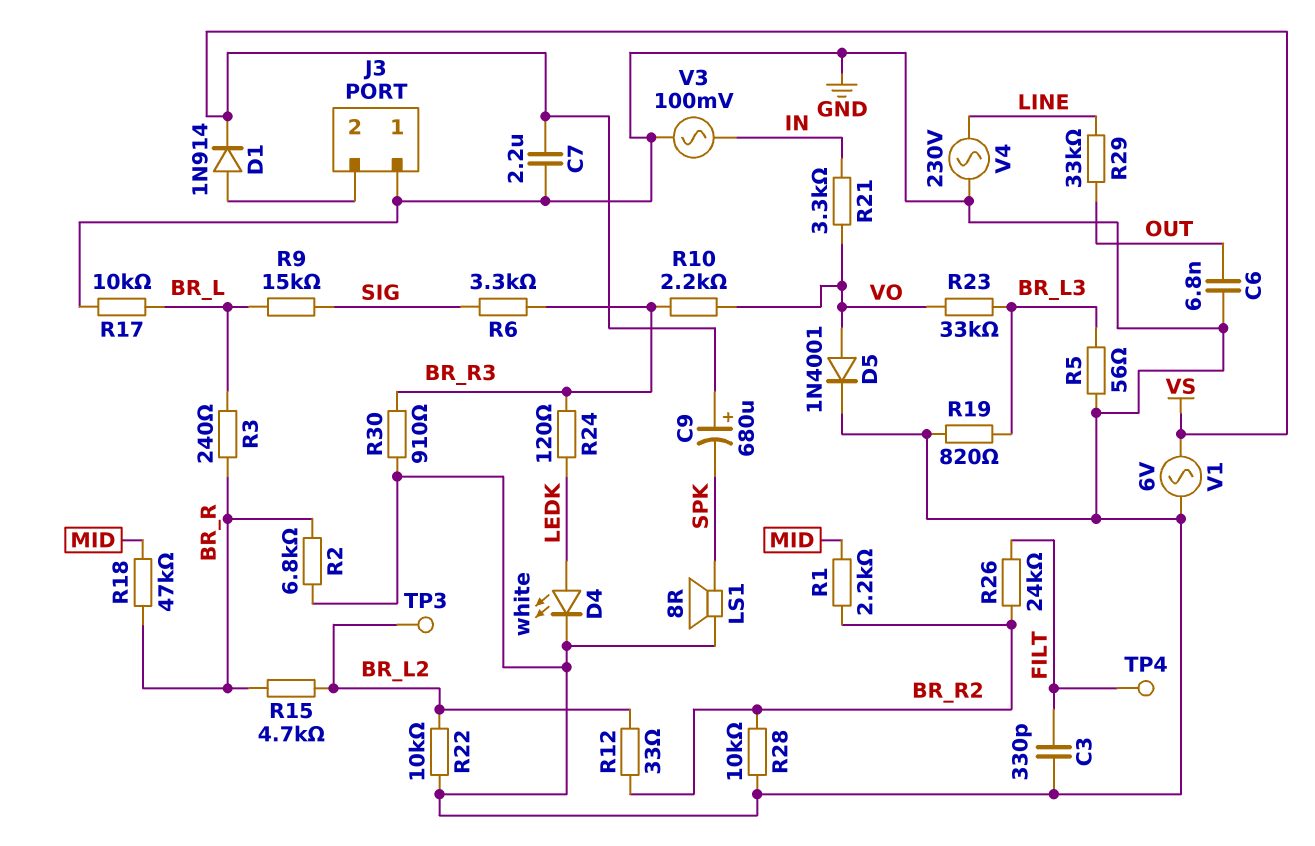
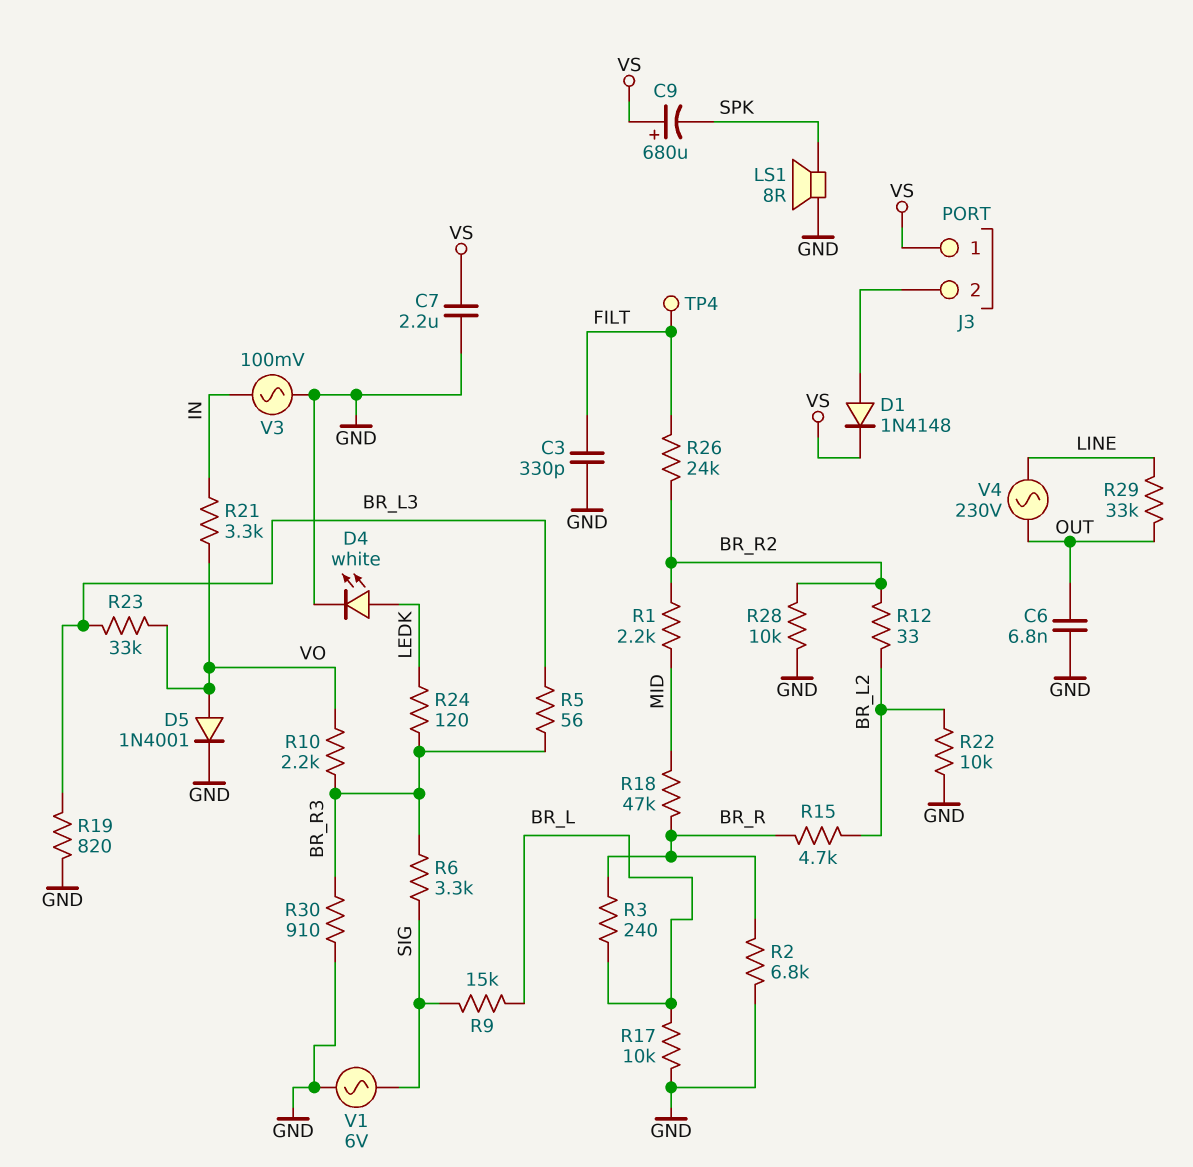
D1: diode 1N914 (A J3/2, K VS) -> diode 1N4148 (A J3/2, K VS)
J3 pin 1: GND -> VS
R5: 56 (BR_L3, GND) -> 56 (BR_L3, BR_R3)
TP3: test point (BR_L2) -> none
V1: AC 6V (GND, VS) -> AC 6V (GND, SIG)
V4: AC 230V (GND, LINE) -> AC 230V (LINE, OUT)

